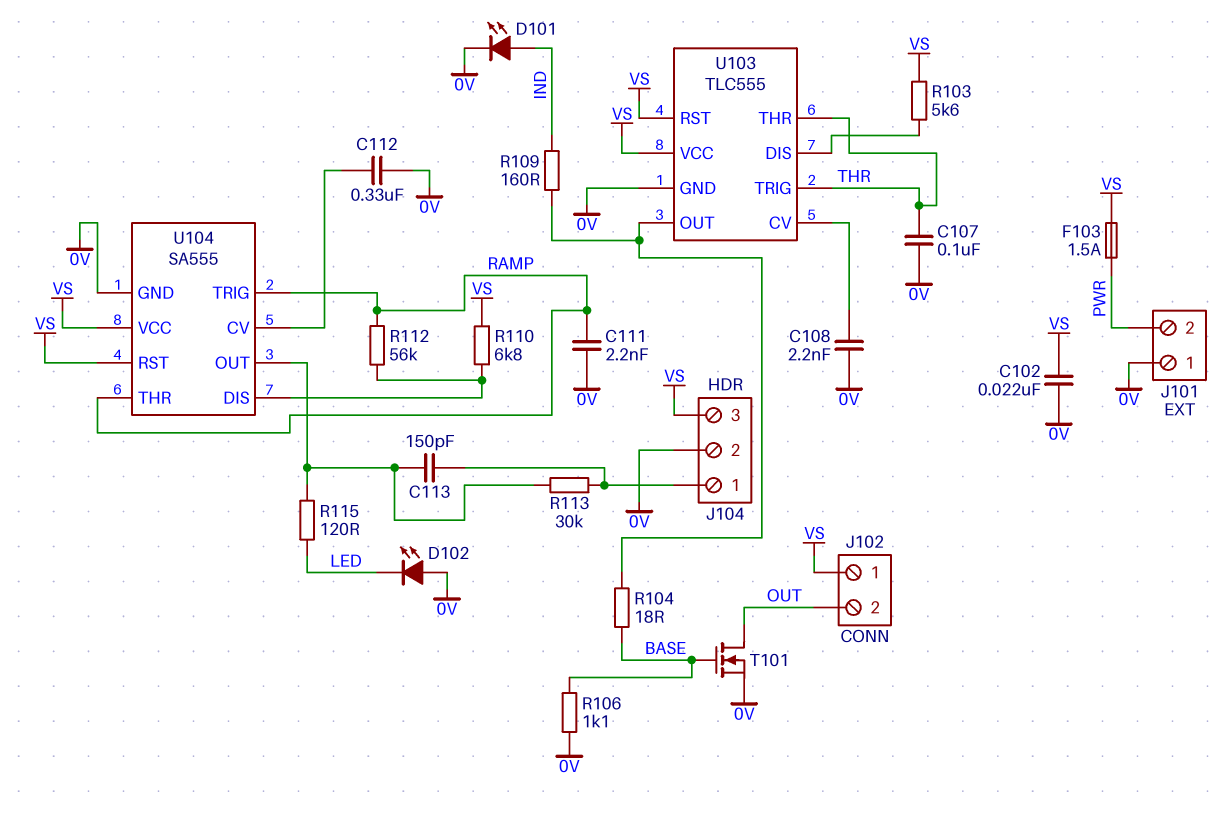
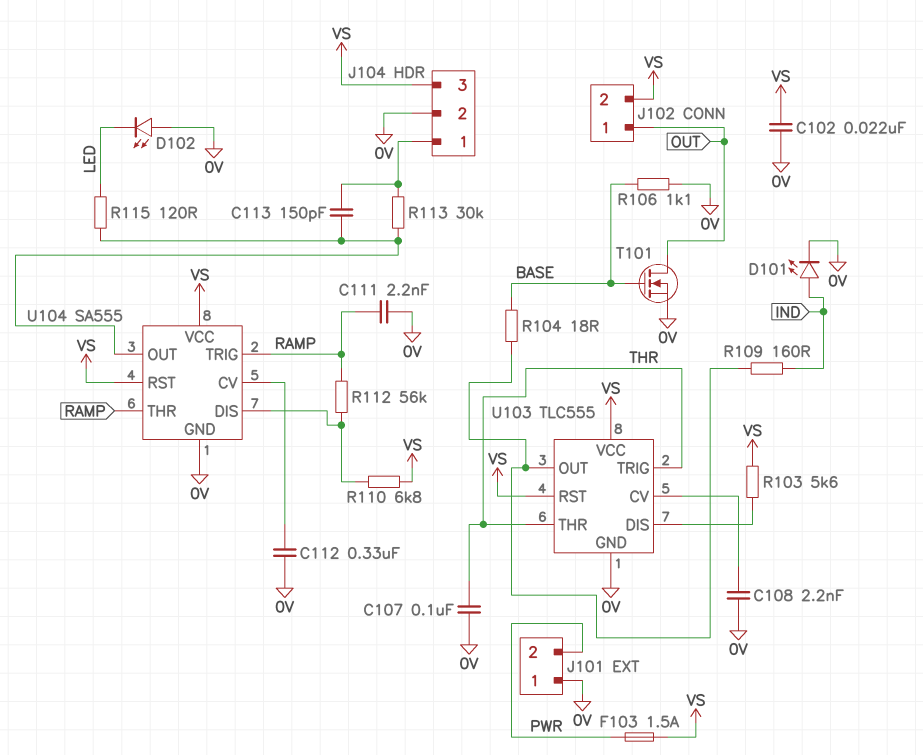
J102 pin 1: VS -> OUT
J102 pin 2: OUT -> VS

